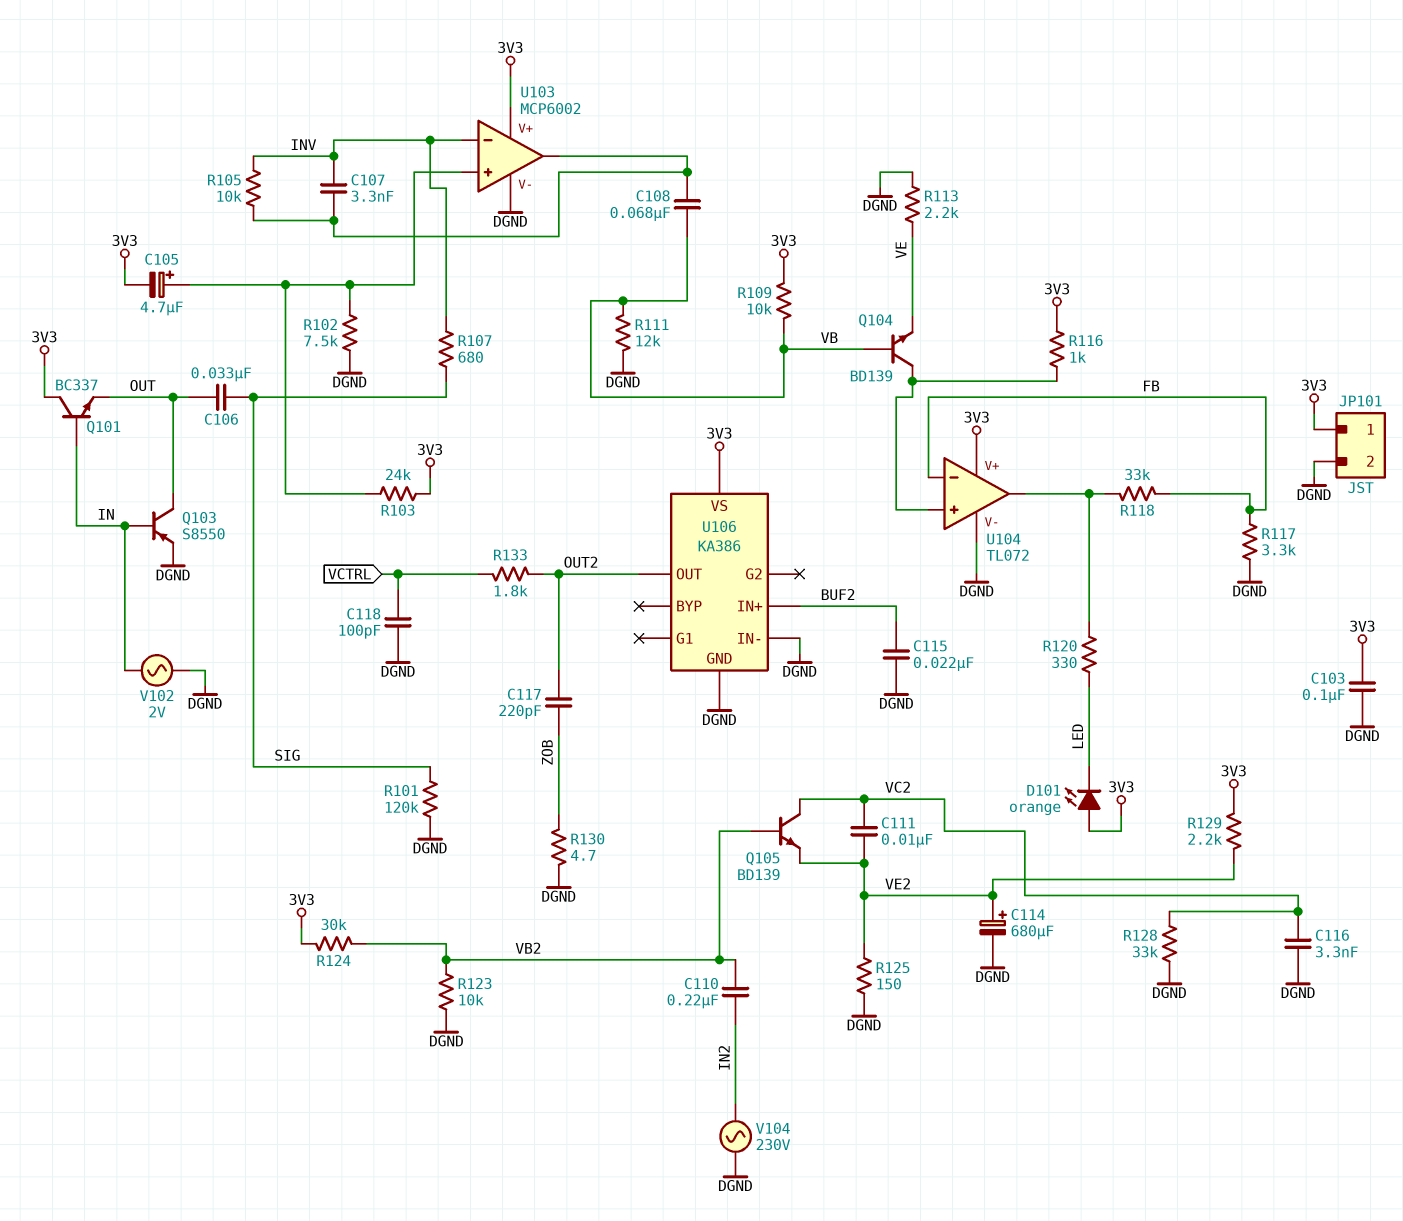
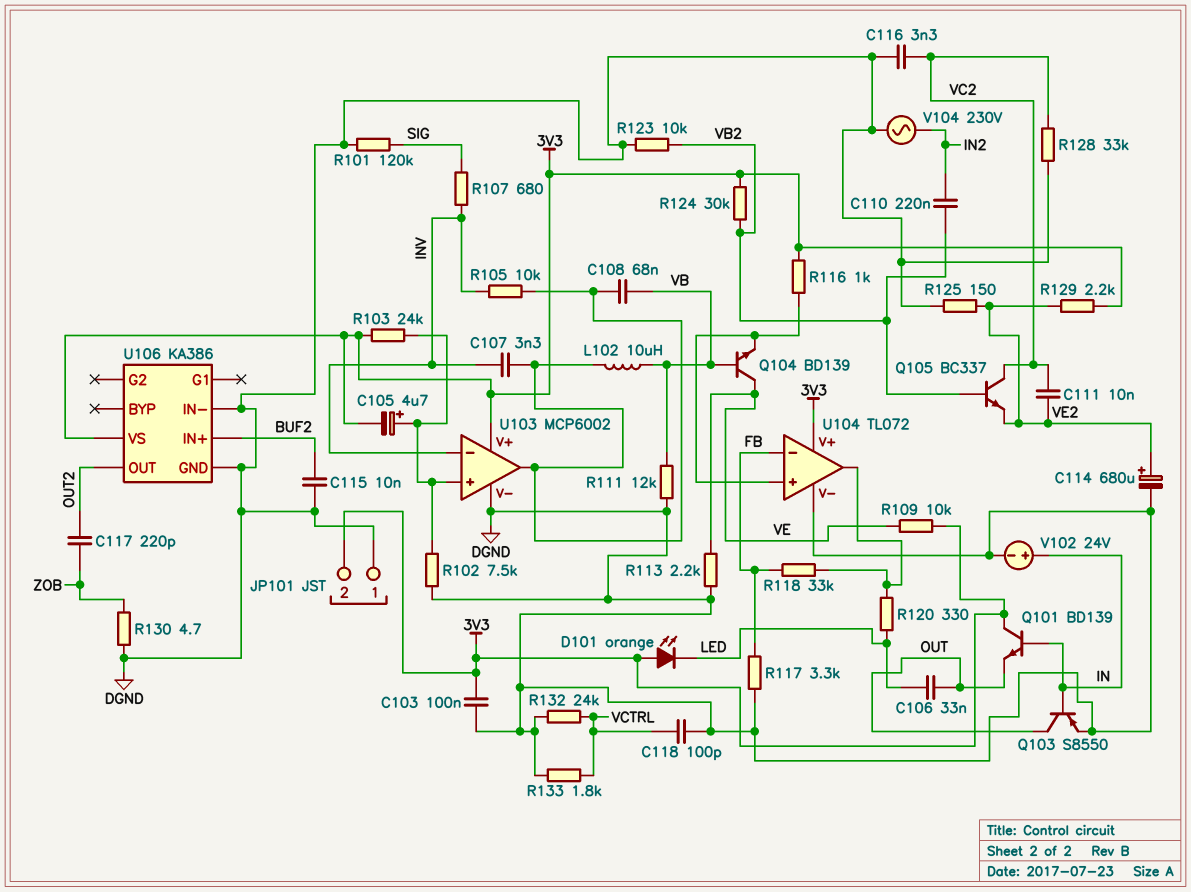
C106: 33nF (OUT, SIG) -> 33nF (LED, OUT)
C115: 22nF (BUF2, DGND) -> 10nF (BUF2, DGND)
JP101 pin 1: 3V3 -> DGND
JP101 pin 2: DGND -> 3V3
L102: none -> 10uH (U103/out, VB)
Q101: NPN BC337 (B IN, C 3V3, E OUT) -> NPN BD139 (B IN, C 3V3, E OUT)
Q104: NPN BD139 (B VB, C U104/in+, E VE) -> NPN BD139 (B VB, C VE, E U104/in+)
Q105: NPN BD139 (B VB2, C VC2, E VE2) -> NPN BC337 (B VB2, C VC2, E VE2)
R109: 10k (3V3, VB) -> 10k (3V3, VE)
R132: none -> 24k (DGND, VCTRL)
R133: 1.8k (OUT2, VCTRL) -> 1.8k (DGND, VCTRL)
V102: AC 2V (DGND, IN) -> 24V (plus IN, minus DGND)

